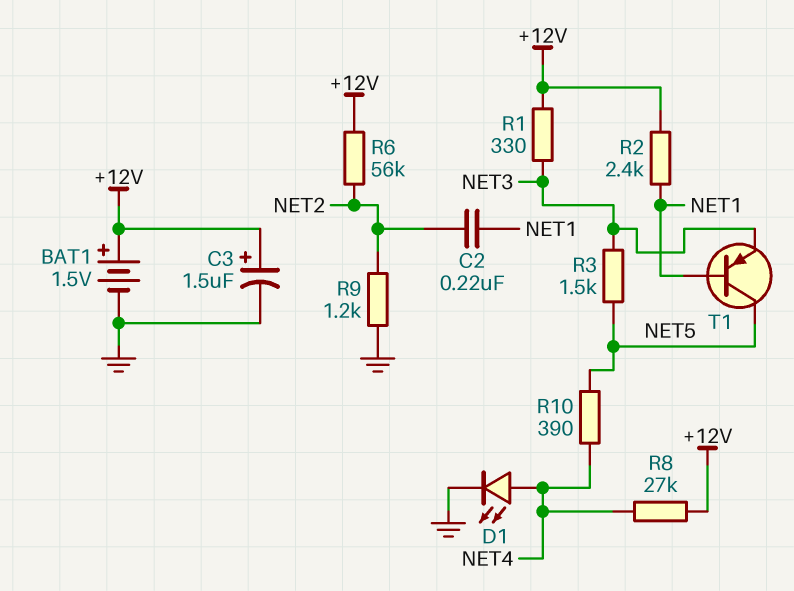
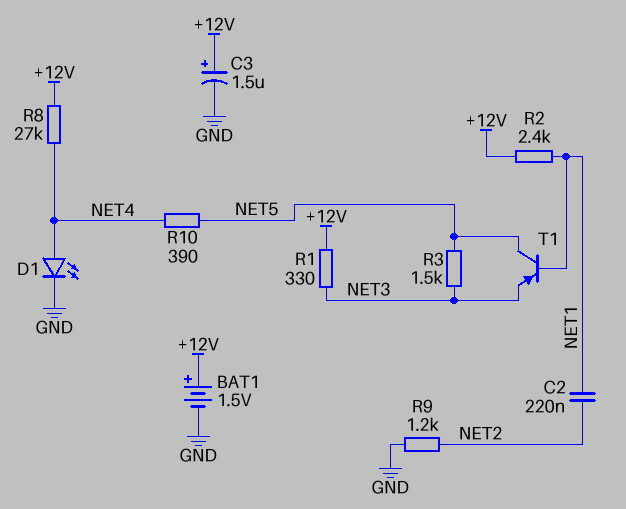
R6: 56k (+12V, NET2) -> none

